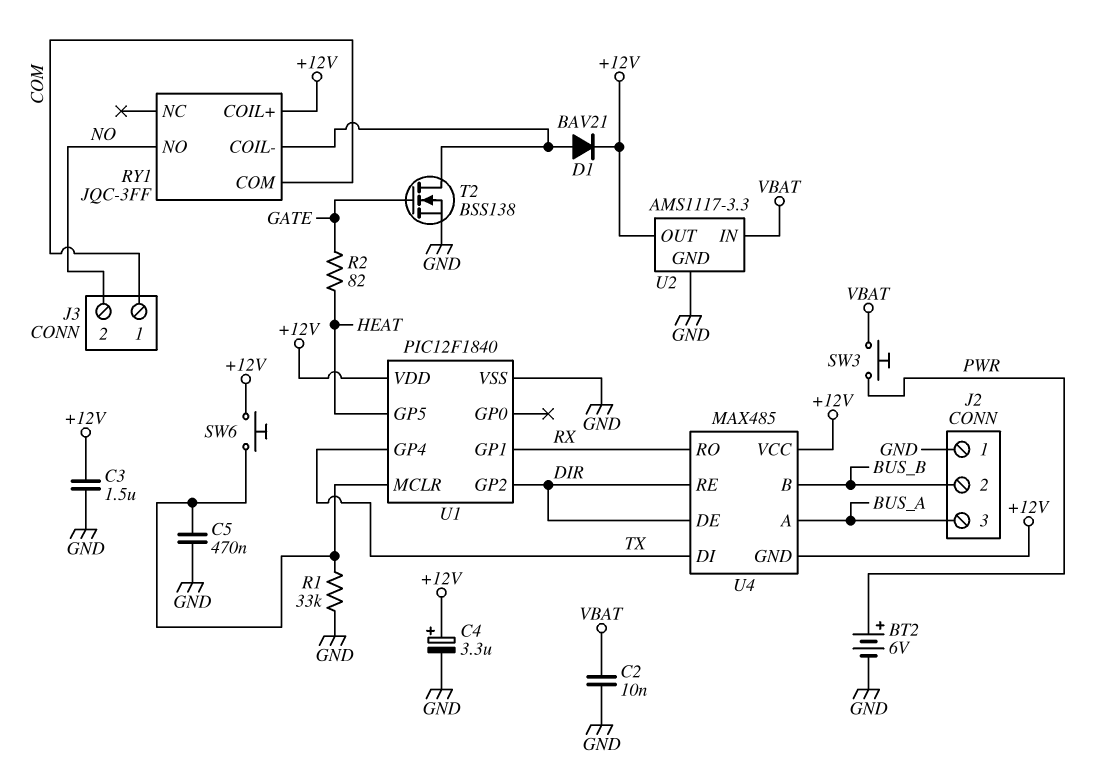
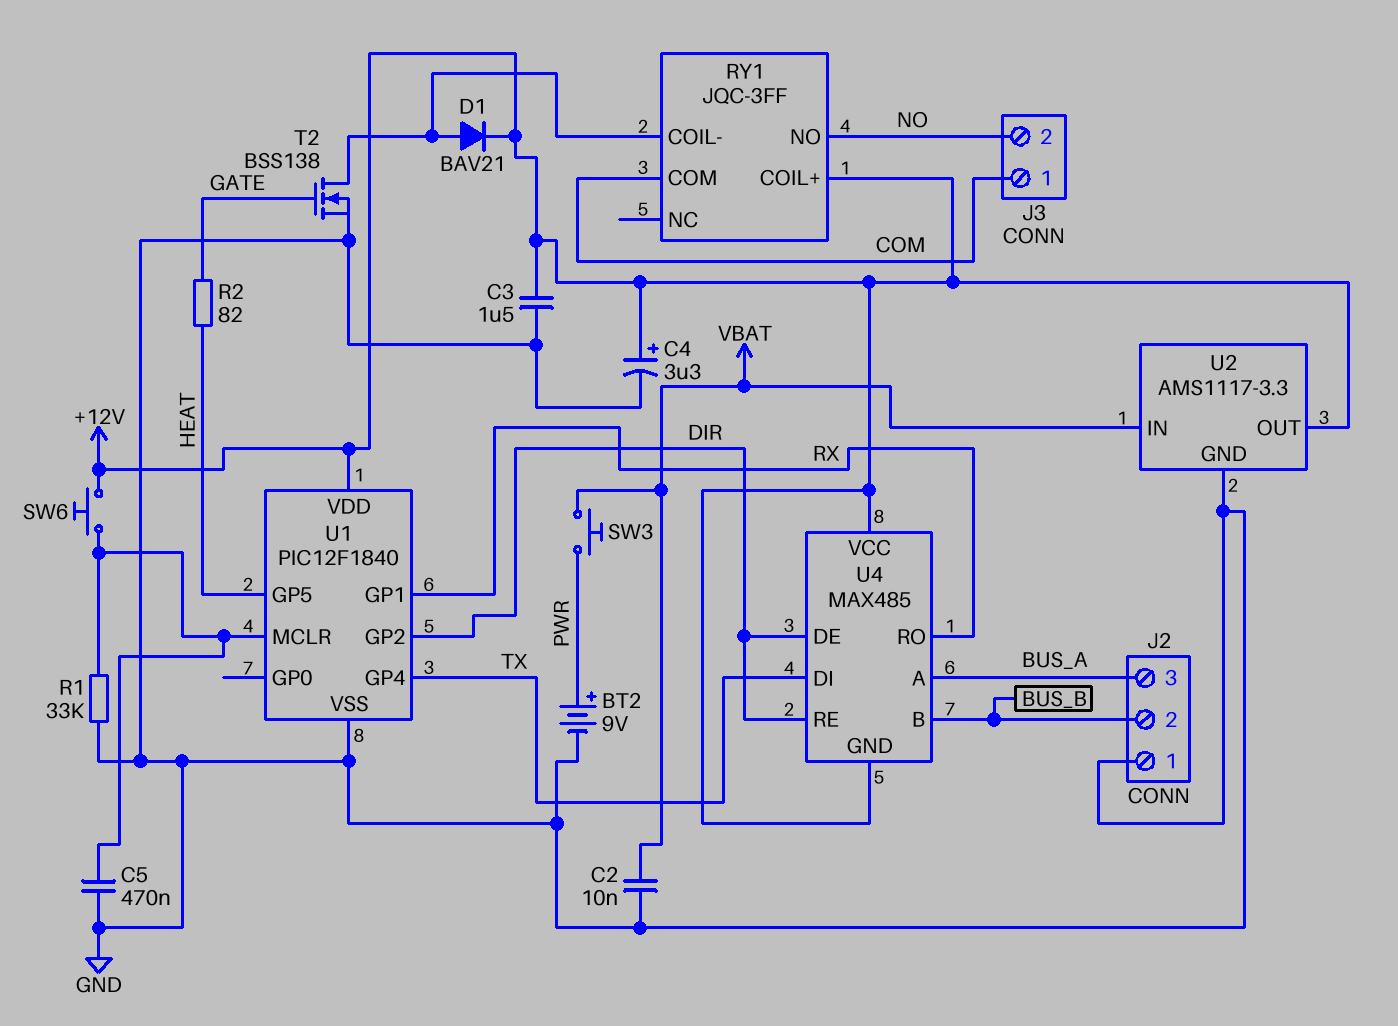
BT2: 6V (plus PWR, minus GND) -> 9V (plus PWR, minus GND)

